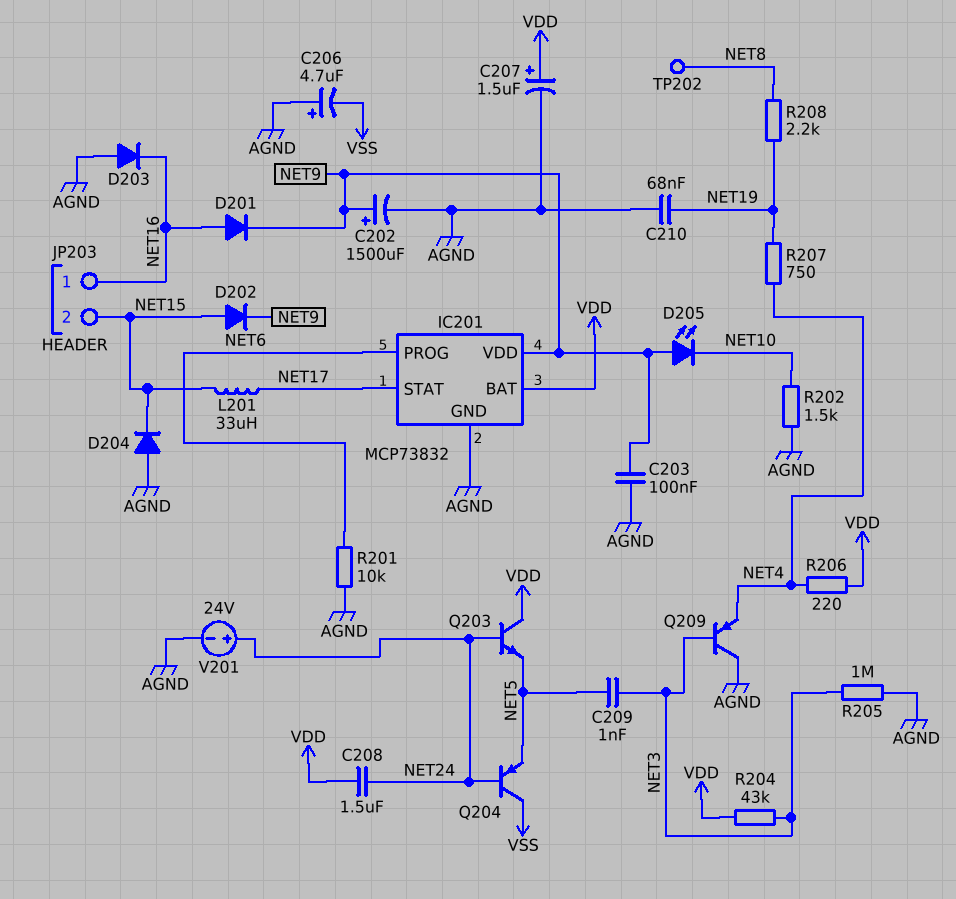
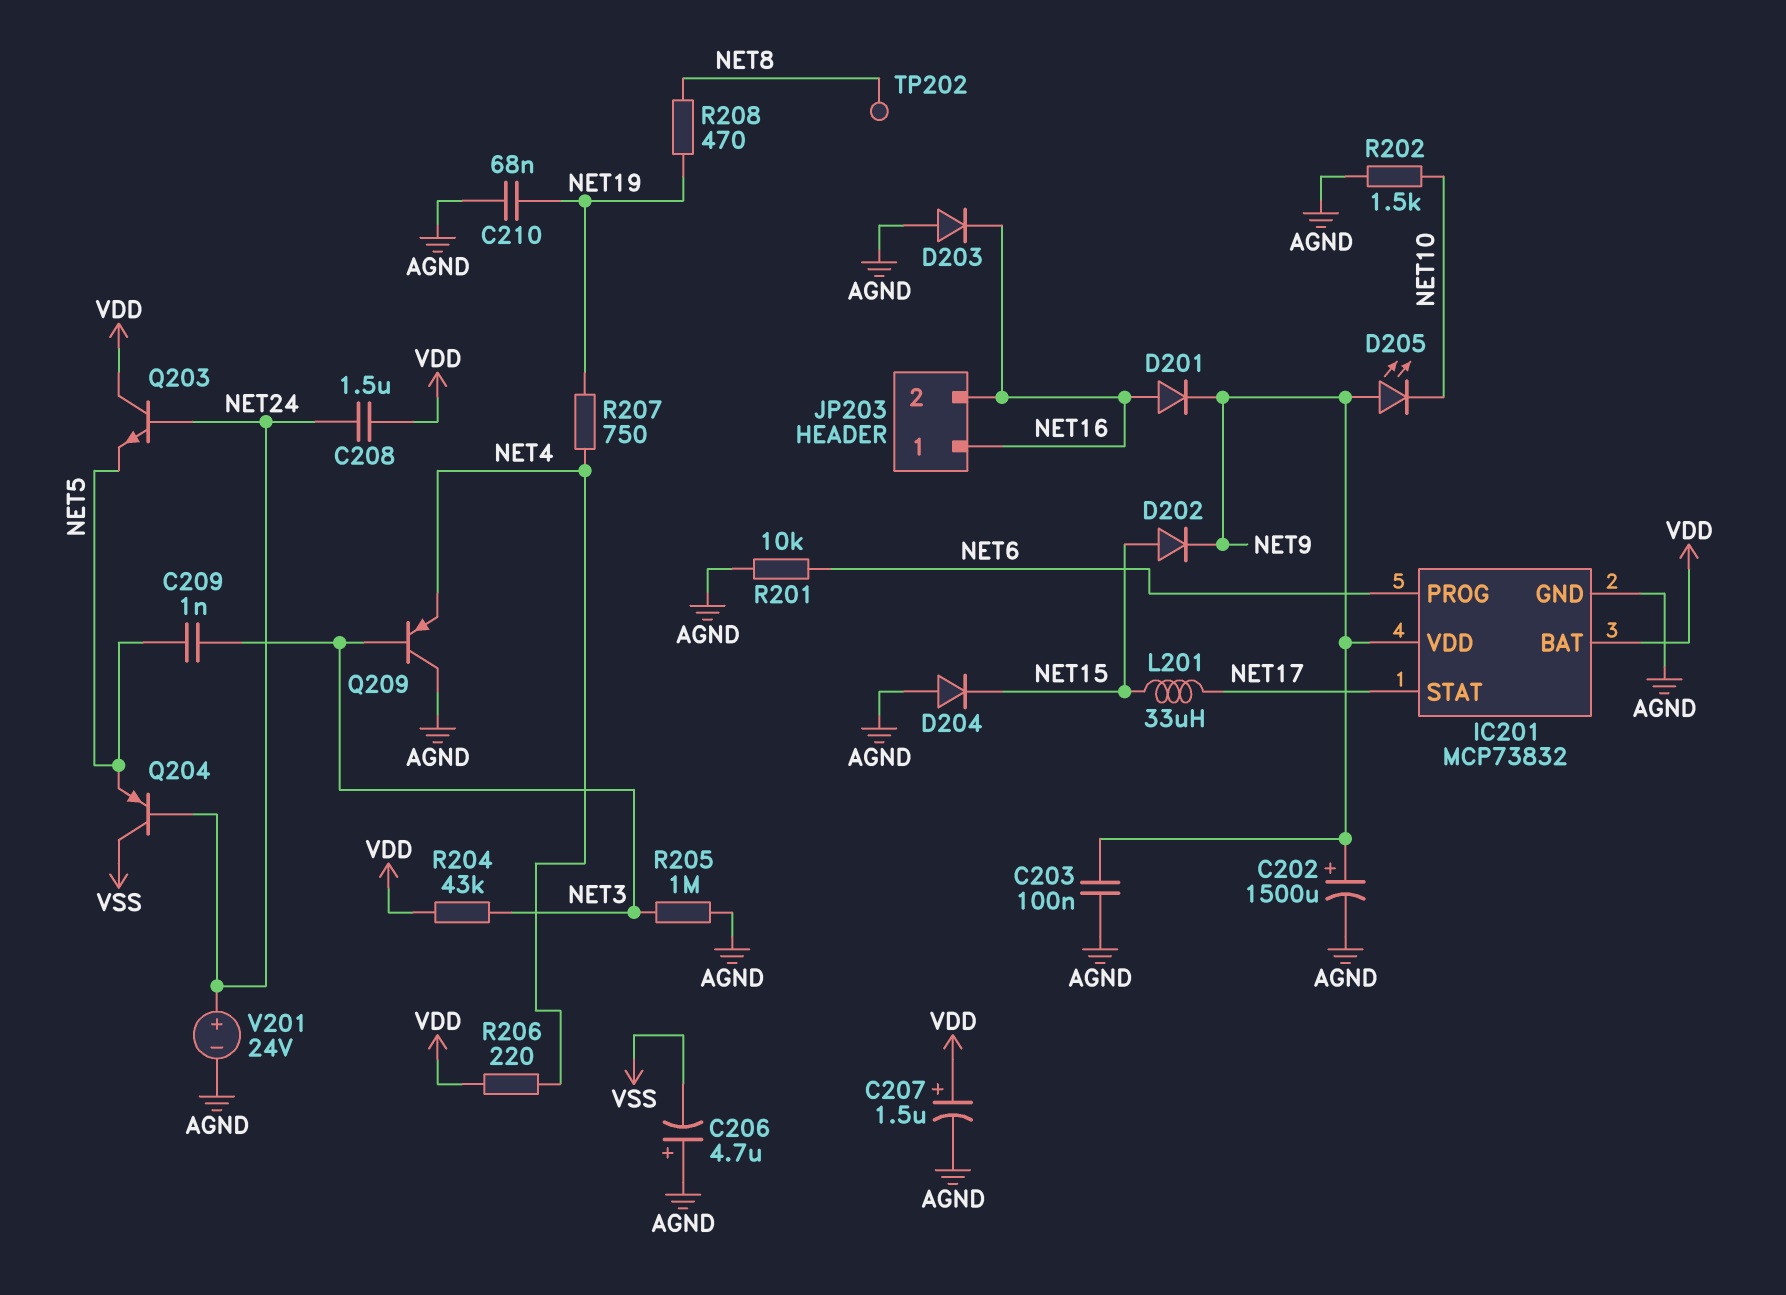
JP203 pin 2: NET15 -> NET16
R208: 2.2k (NET8, NET19) -> 470 (NET8, NET19)

